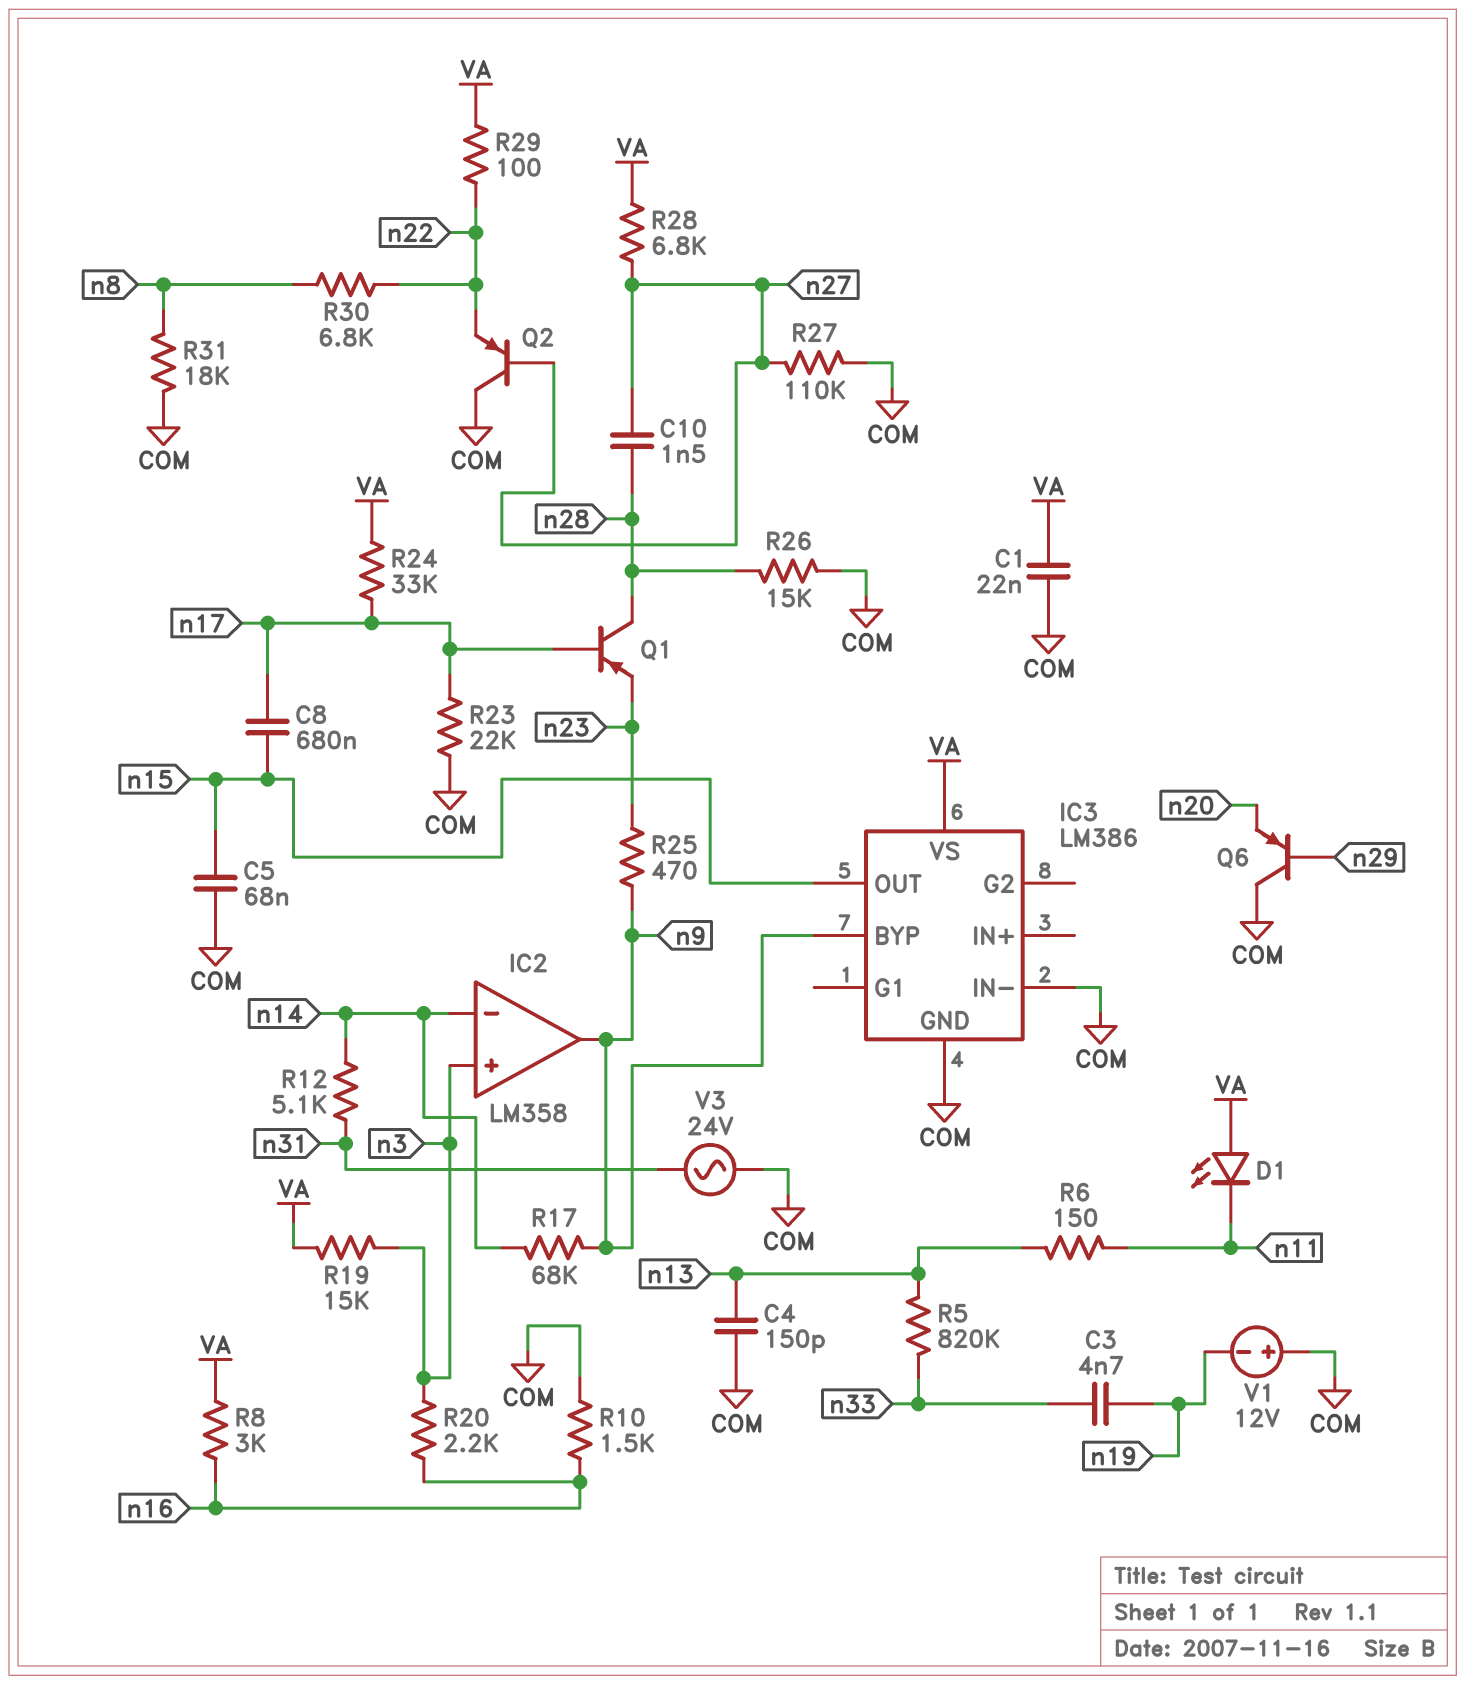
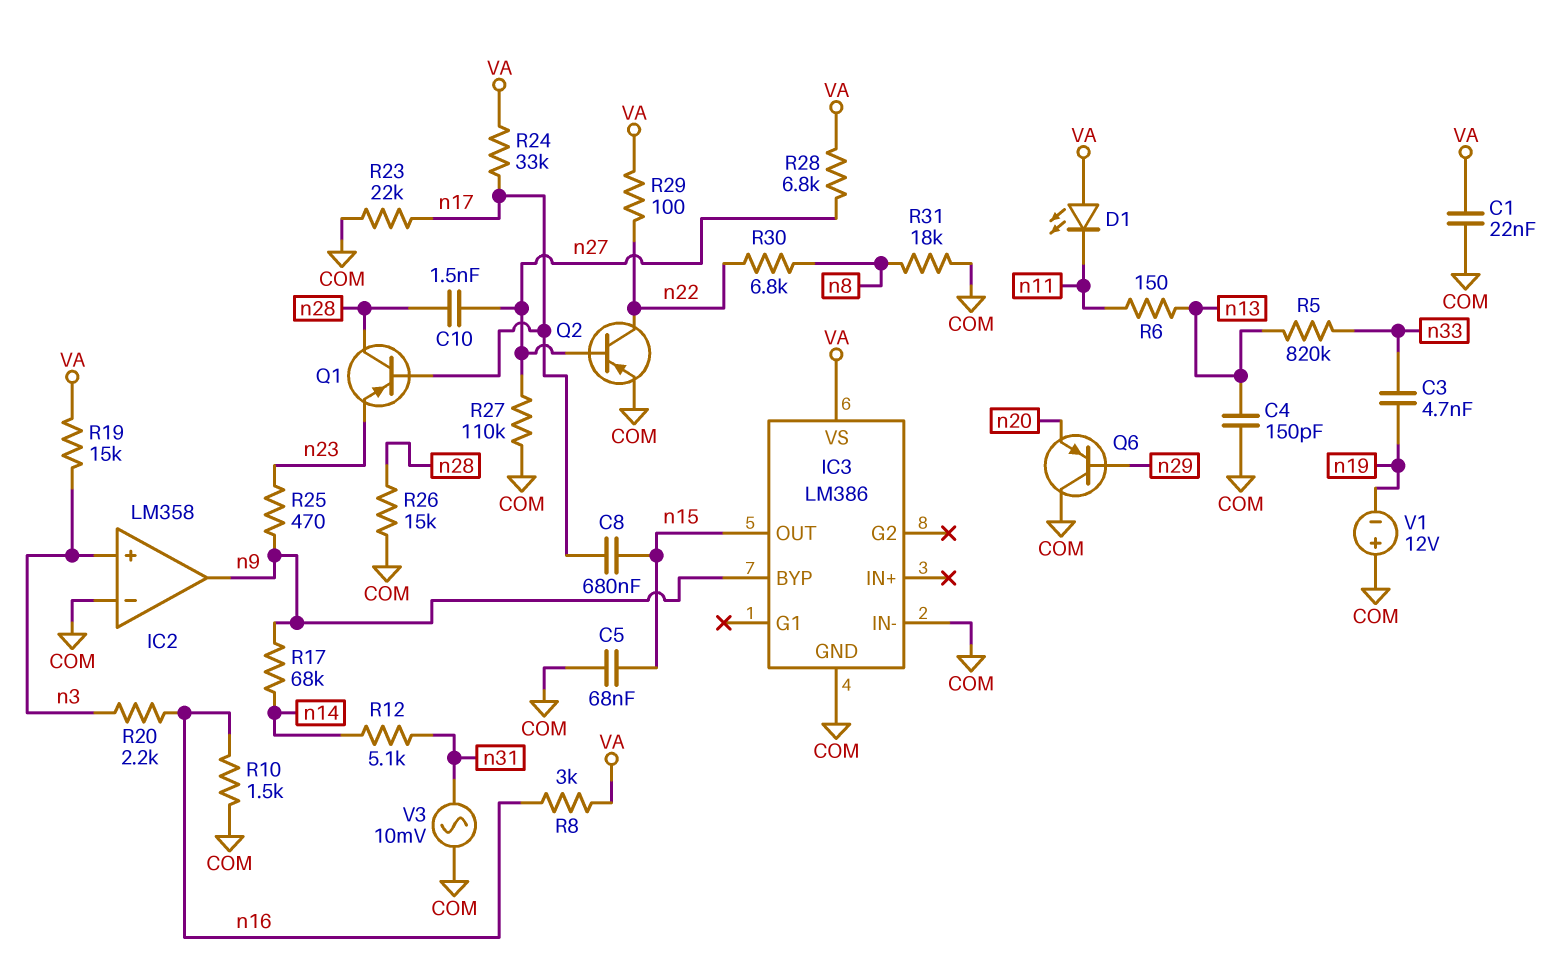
IC2 pin in-: n14 -> COM
Q2: PNP (B n27, C COM, E n22) -> PNP (B n27, C n22, E COM)
V3: AC 24V (COM, n31) -> AC 10mV (COM, n31)

